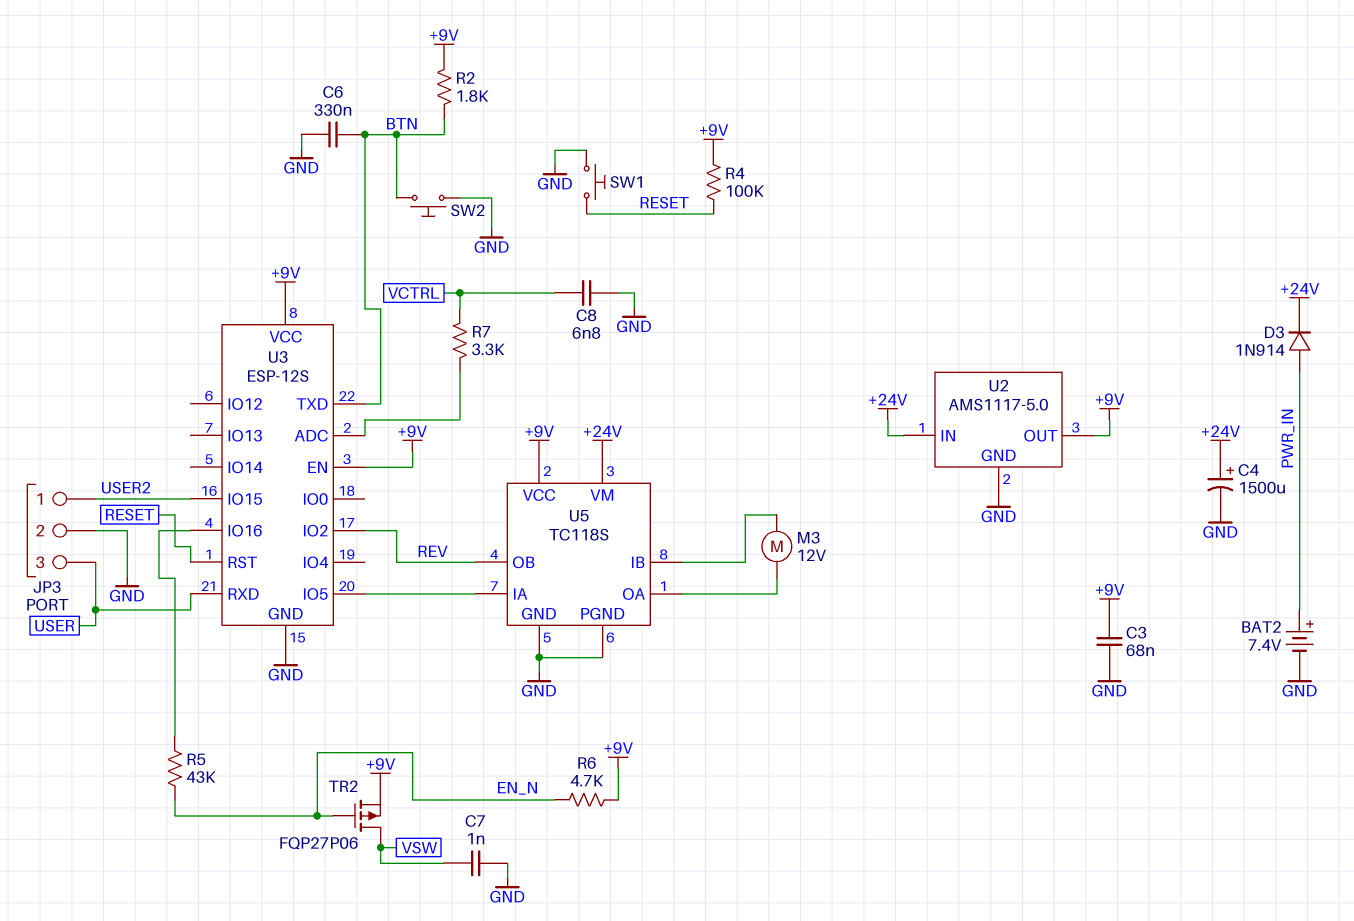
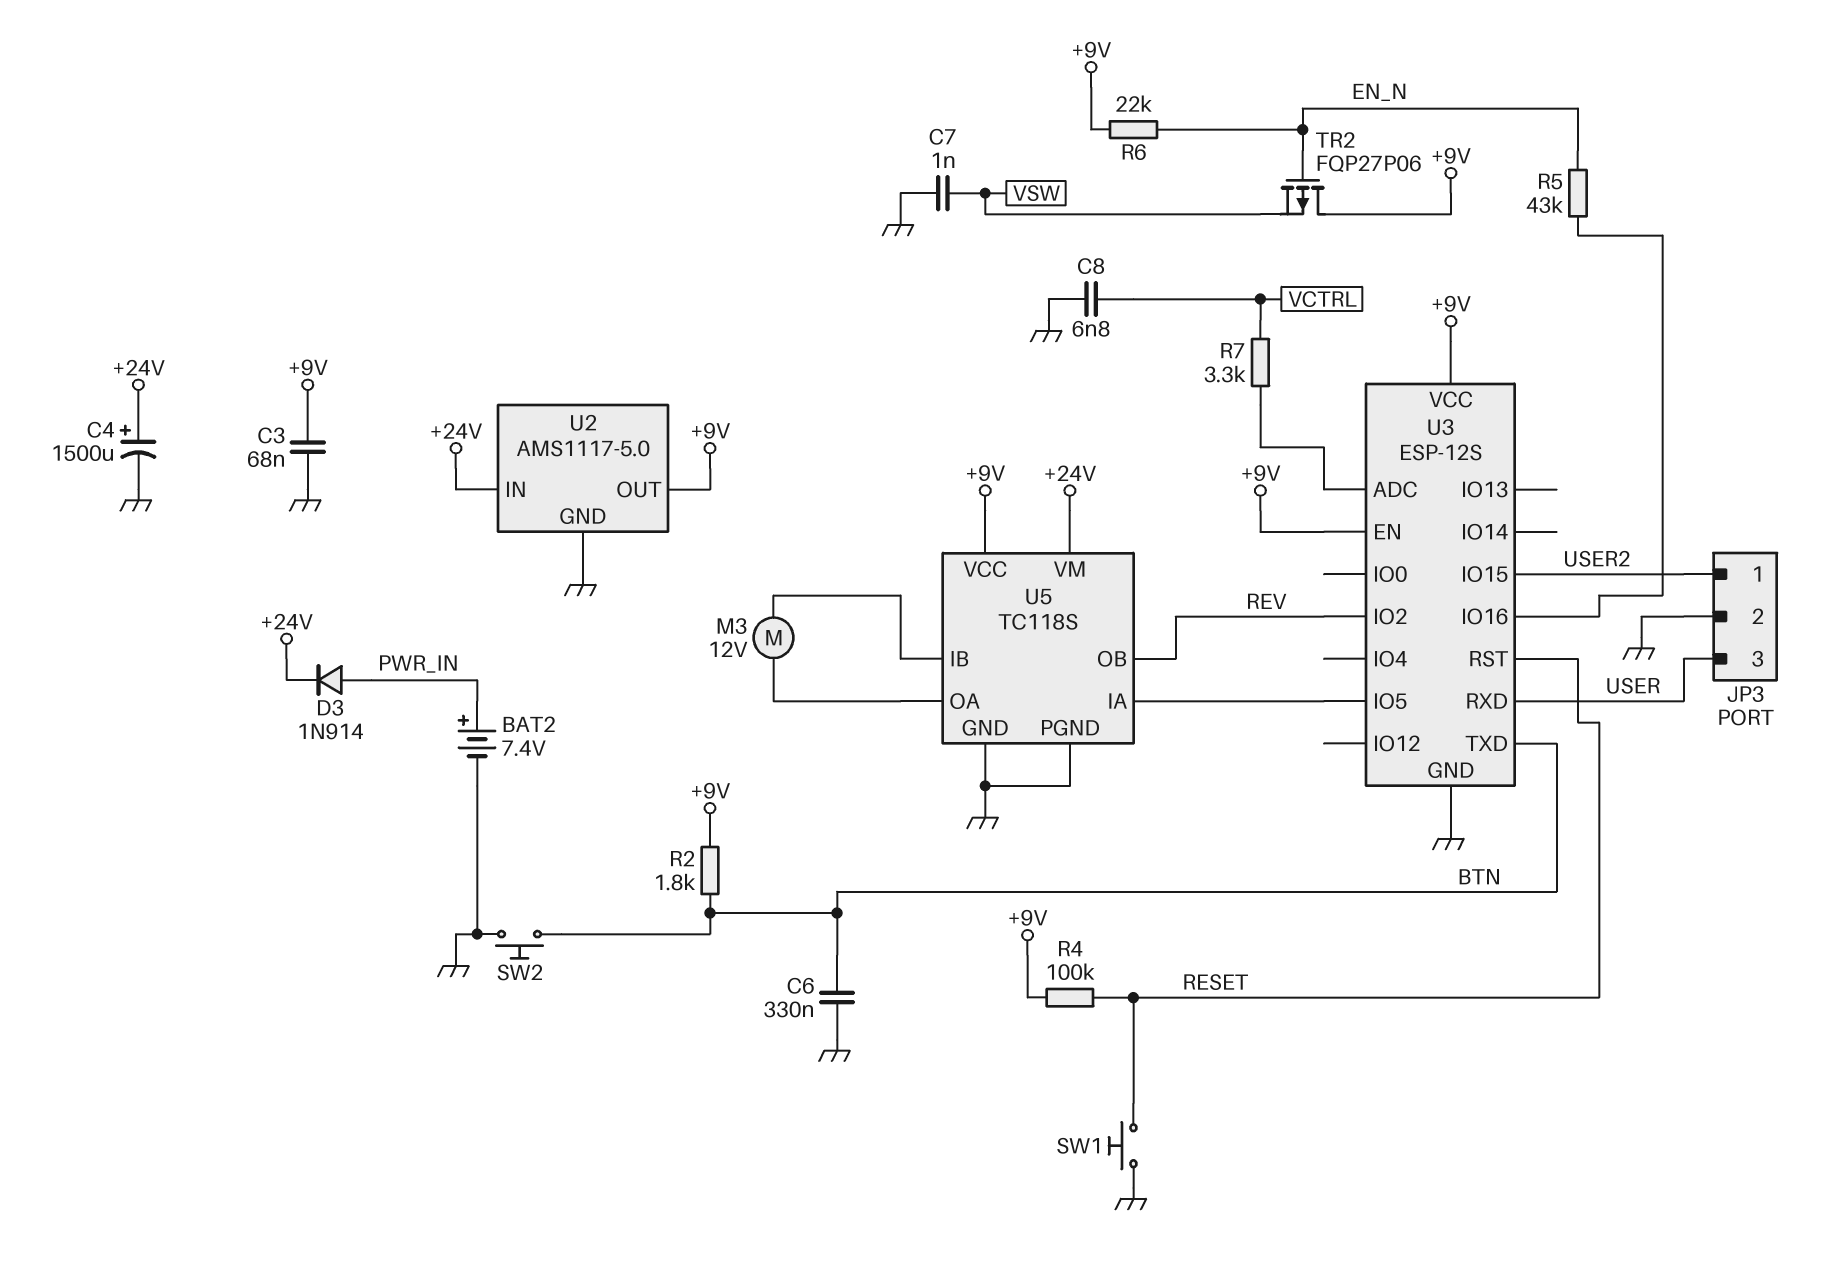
R6: 4.7k (+9V, EN_N) -> 22k (+9V, EN_N)
TR2: PMOS FQP27P06 (G EN_N, D VSW, S +9V) -> PMOS FQP27P06 (G EN_N, D +9V, S VSW)

